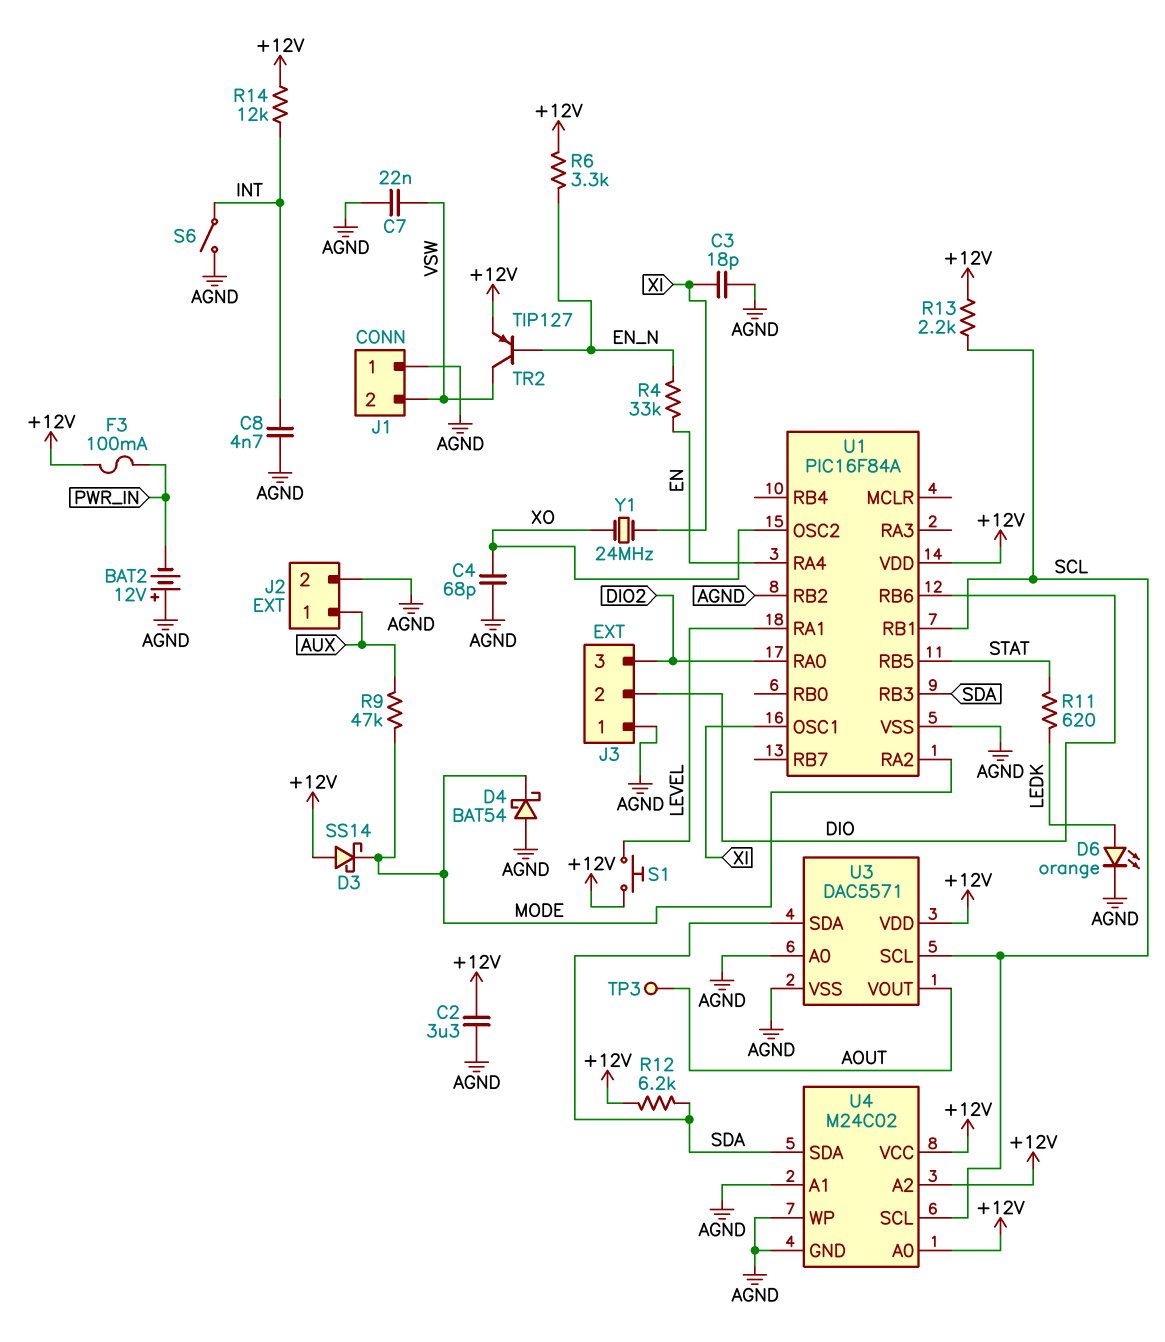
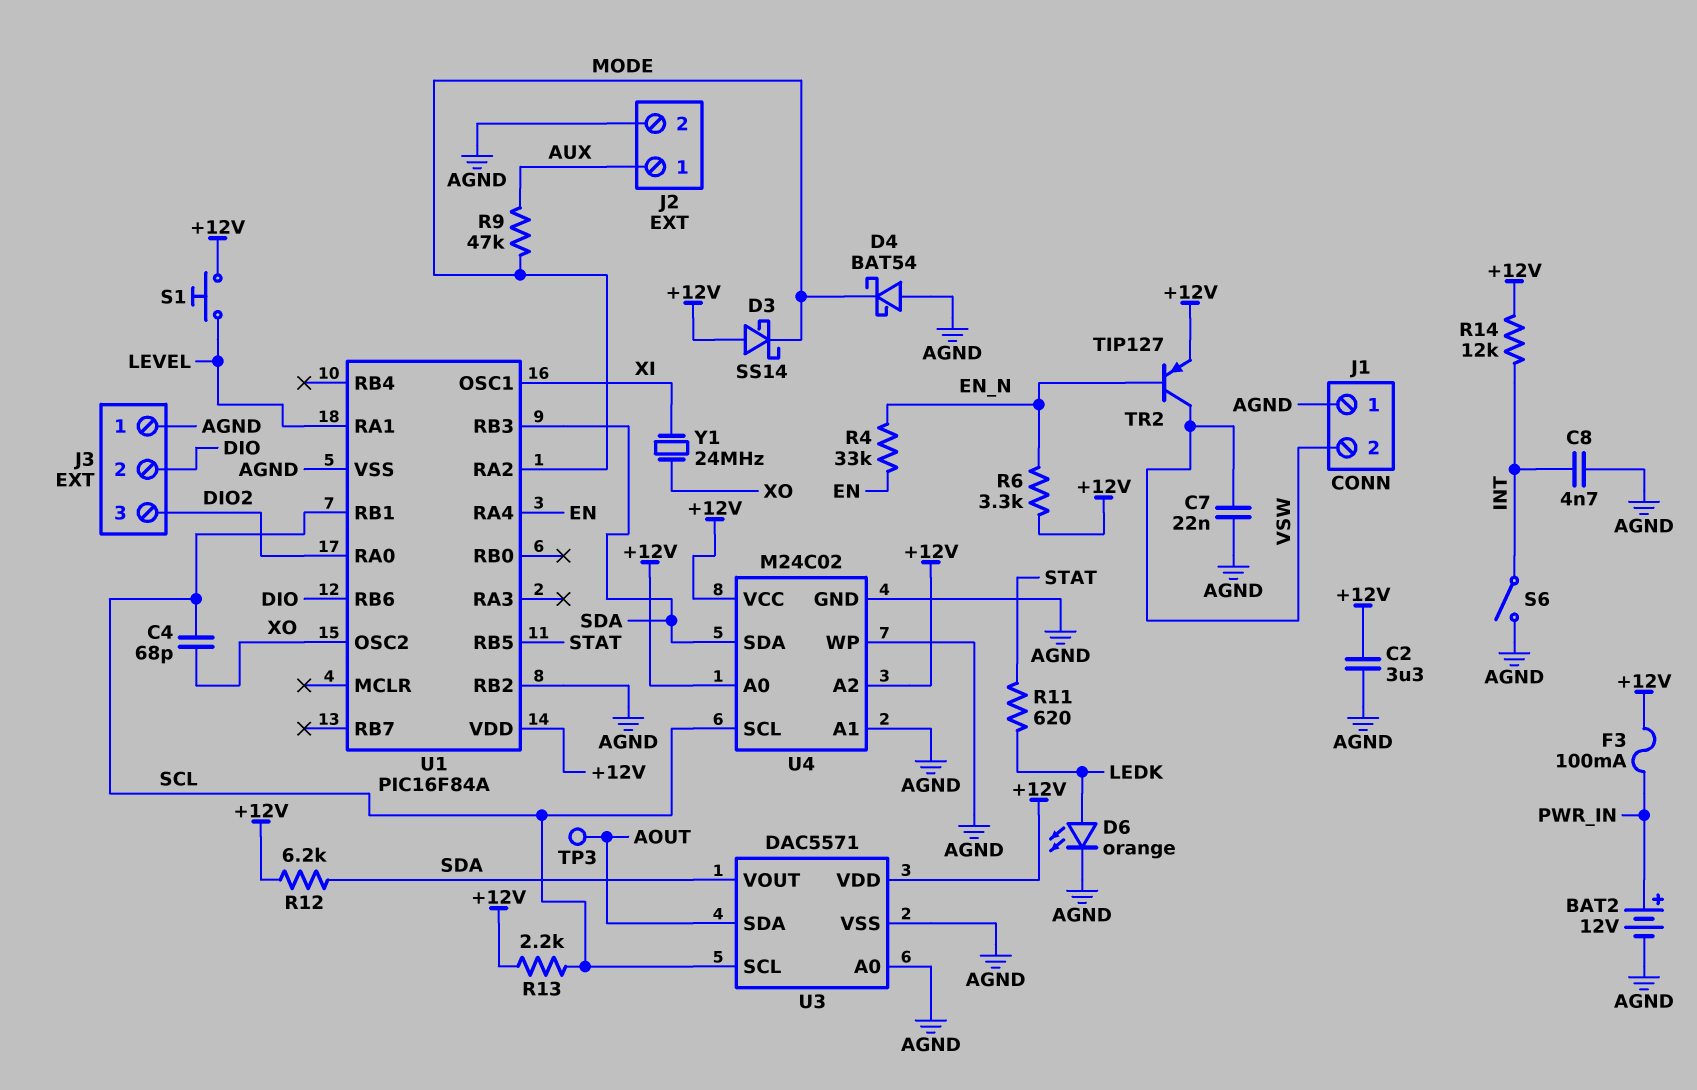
BAT2: 12V (plus AGND, minus PWR_IN) -> 12V (plus PWR_IN, minus AGND)
C3: 18pF (AGND, XI) -> none
C4: 68pF (AGND, XO) -> 68pF (SCL, XO)
U3 pin SDA: SDA -> AOUT
U3 pin VOUT: AOUT -> SDA

